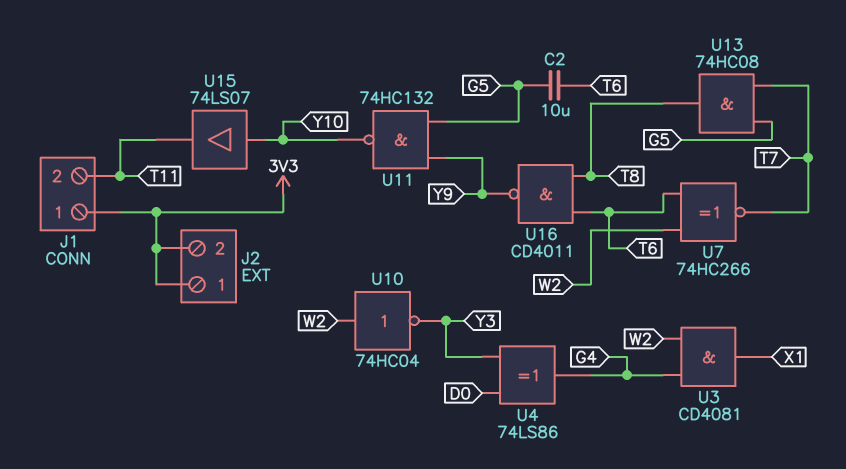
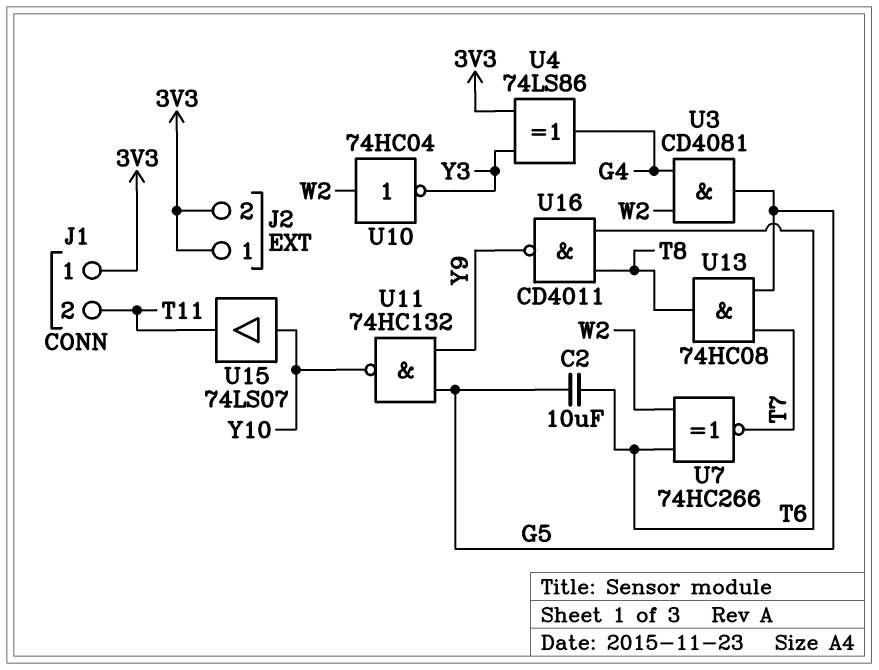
U3: AND CD4081 (in G4, in W2, out X1) -> AND CD4081 (in G4, in W2, out G5)
U4: XOR 74LS86 (in D0, in Y3, out G4) -> XOR 74LS86 (in 3V3, in Y3, out G4)

